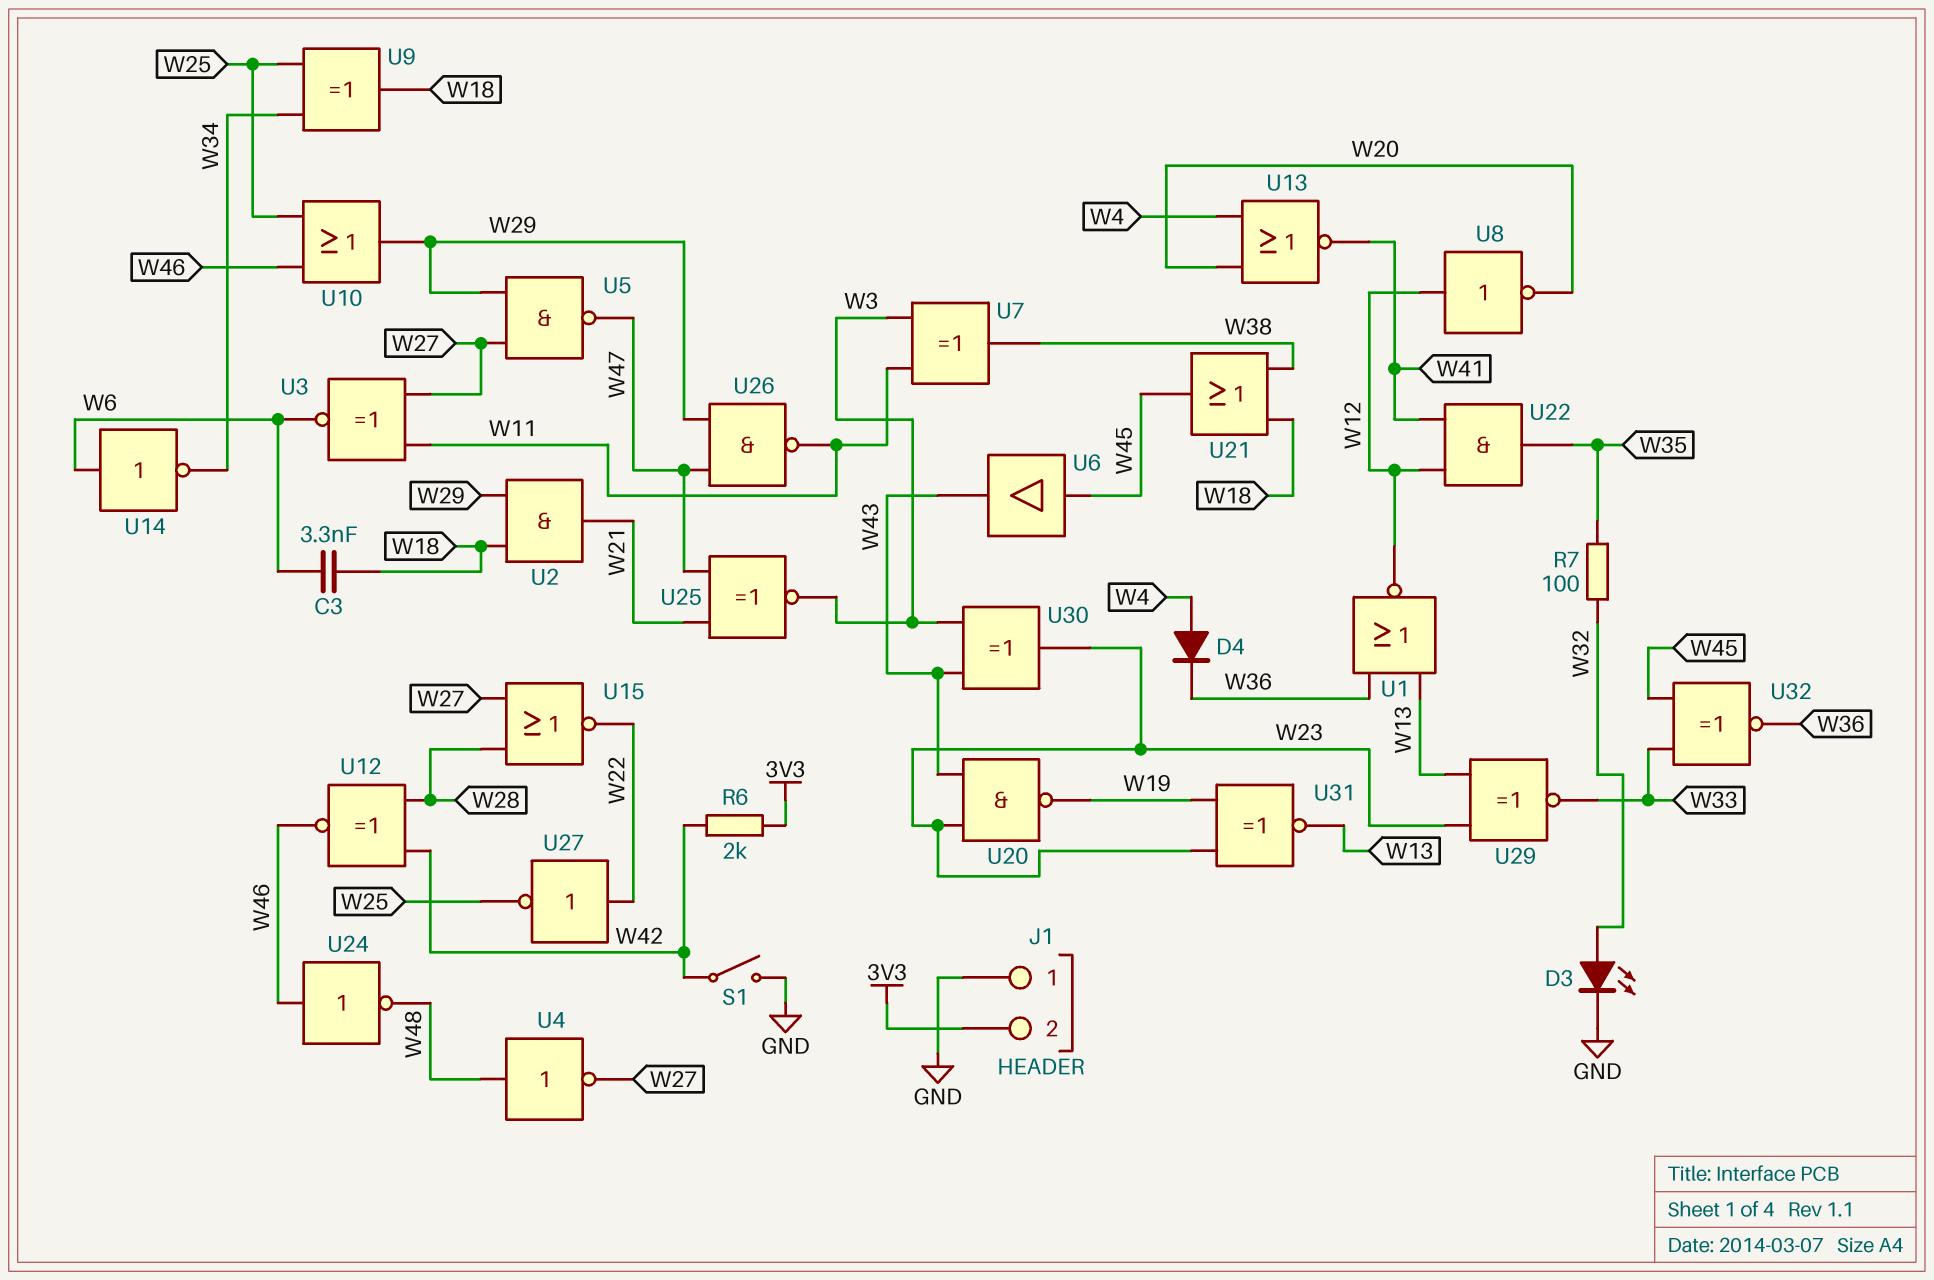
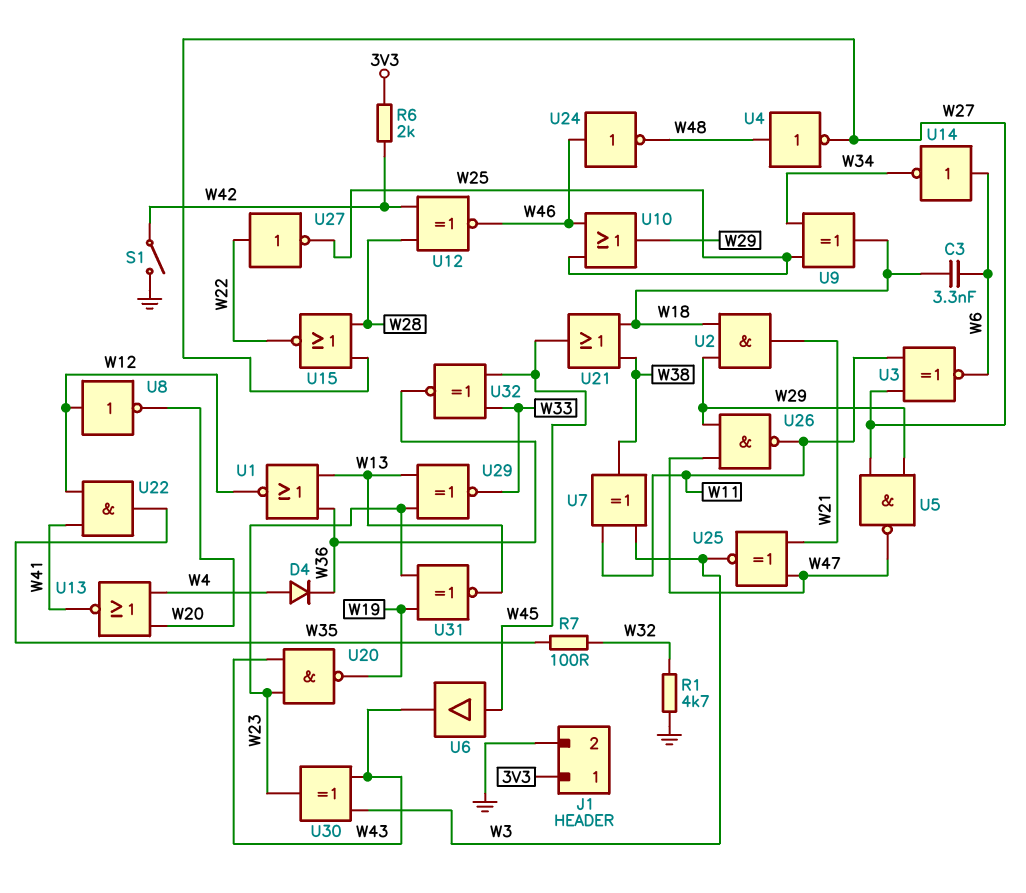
D3: LED (A W32, K GND) -> none
J1 pin 1: GND -> 3V3
J1 pin 2: 3V3 -> GND
R1: none -> 4.7k (GND, W32)

